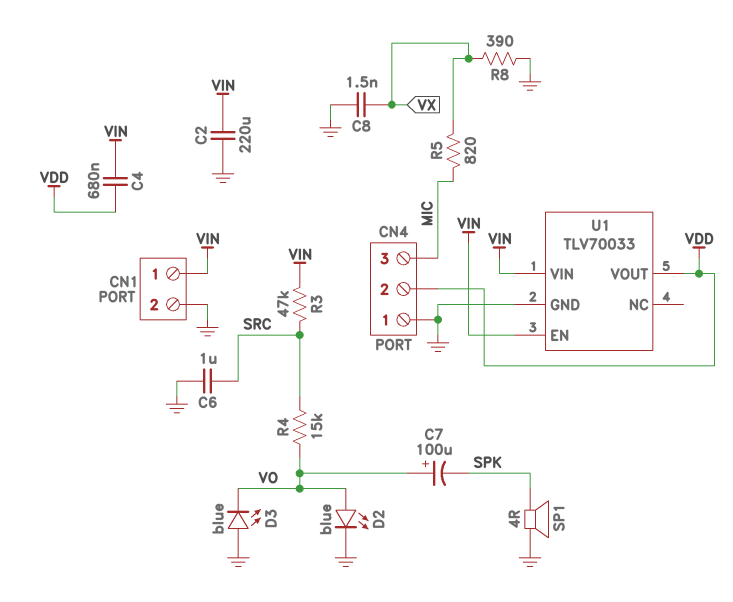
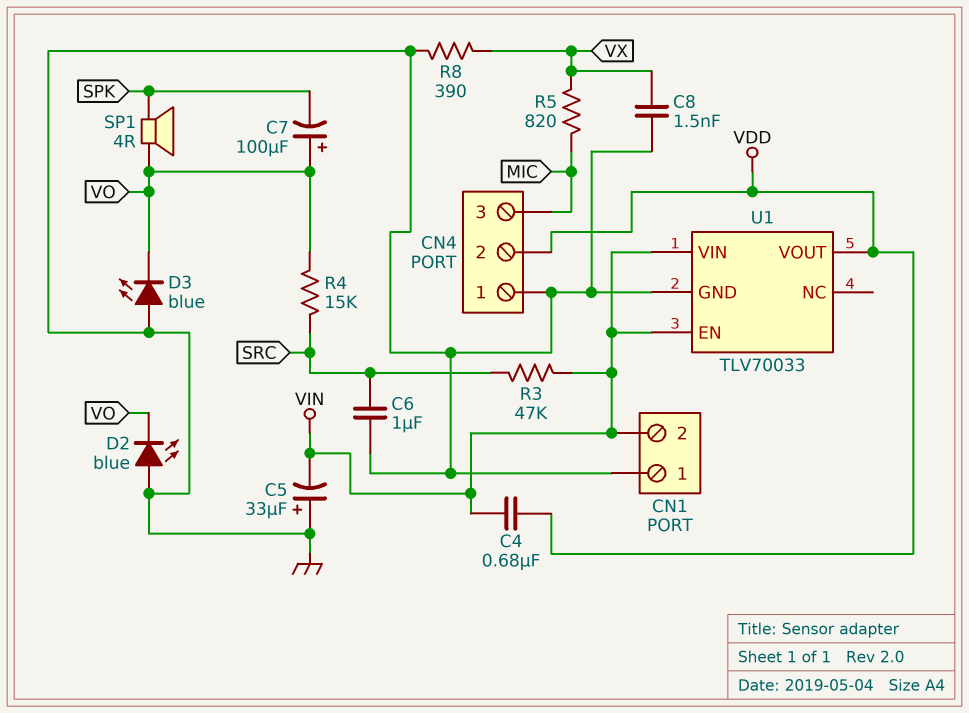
C2: 220uF (GND, VIN) -> none
C5: none -> 33uF (plus GND, minus VIN)
CN1 pin 1: VIN -> GND
CN1 pin 2: GND -> VIN
D2: LED blue (A VO, K GND) -> LED blue (A GND, K VO)
SP1: speaker 4R (GND, SPK) -> speaker 4R (SPK, VO)

